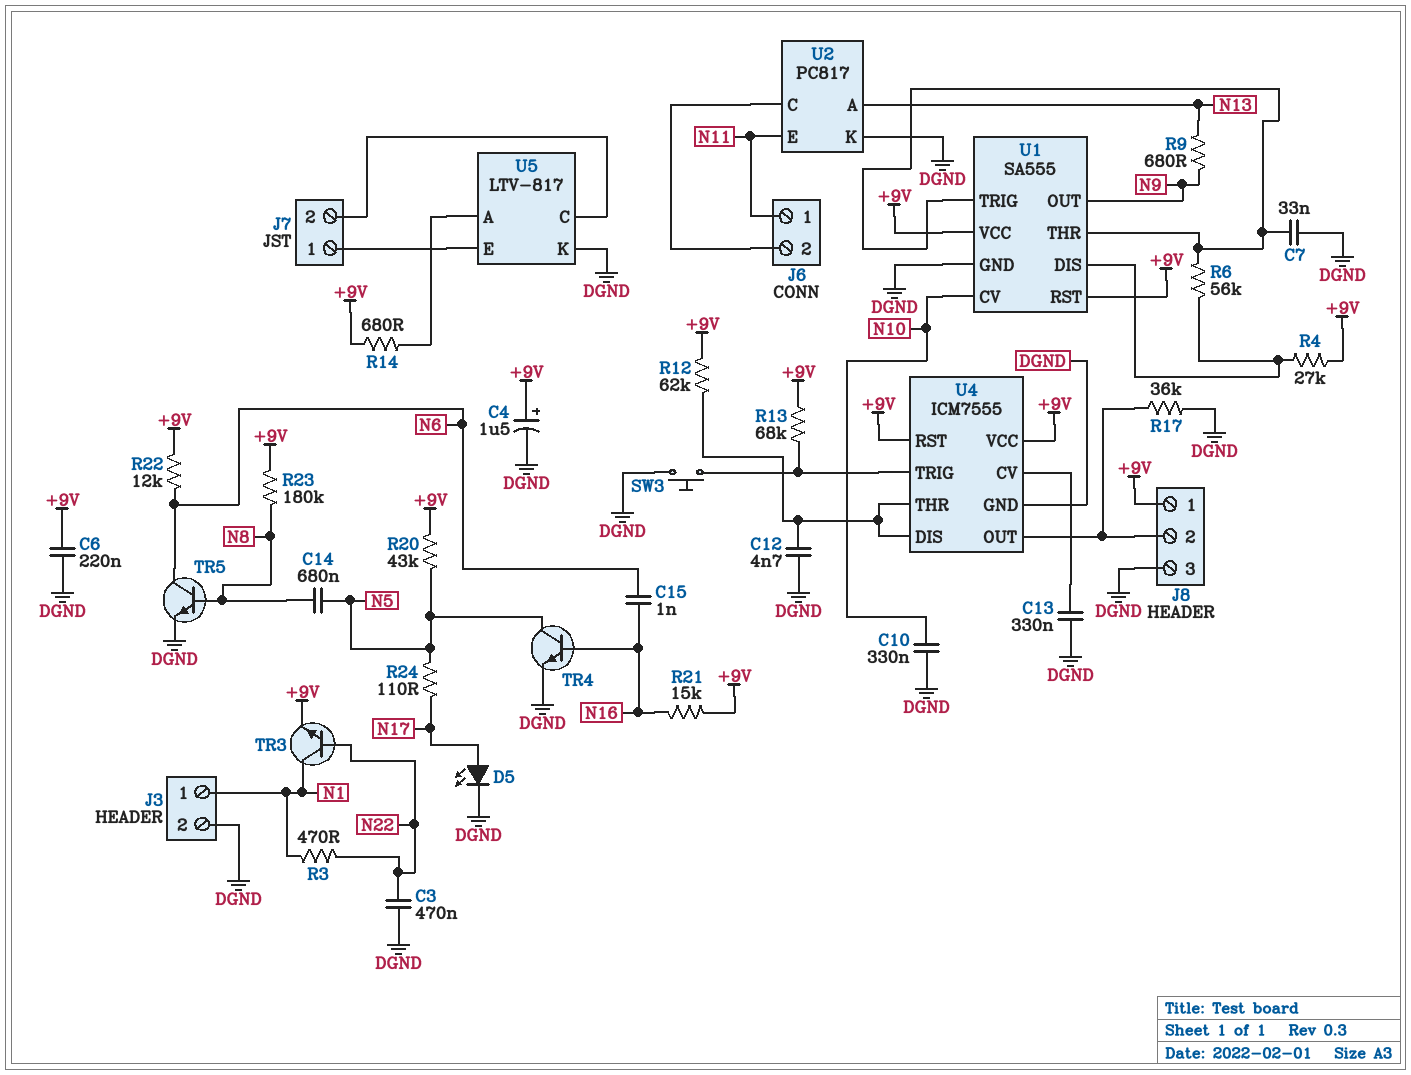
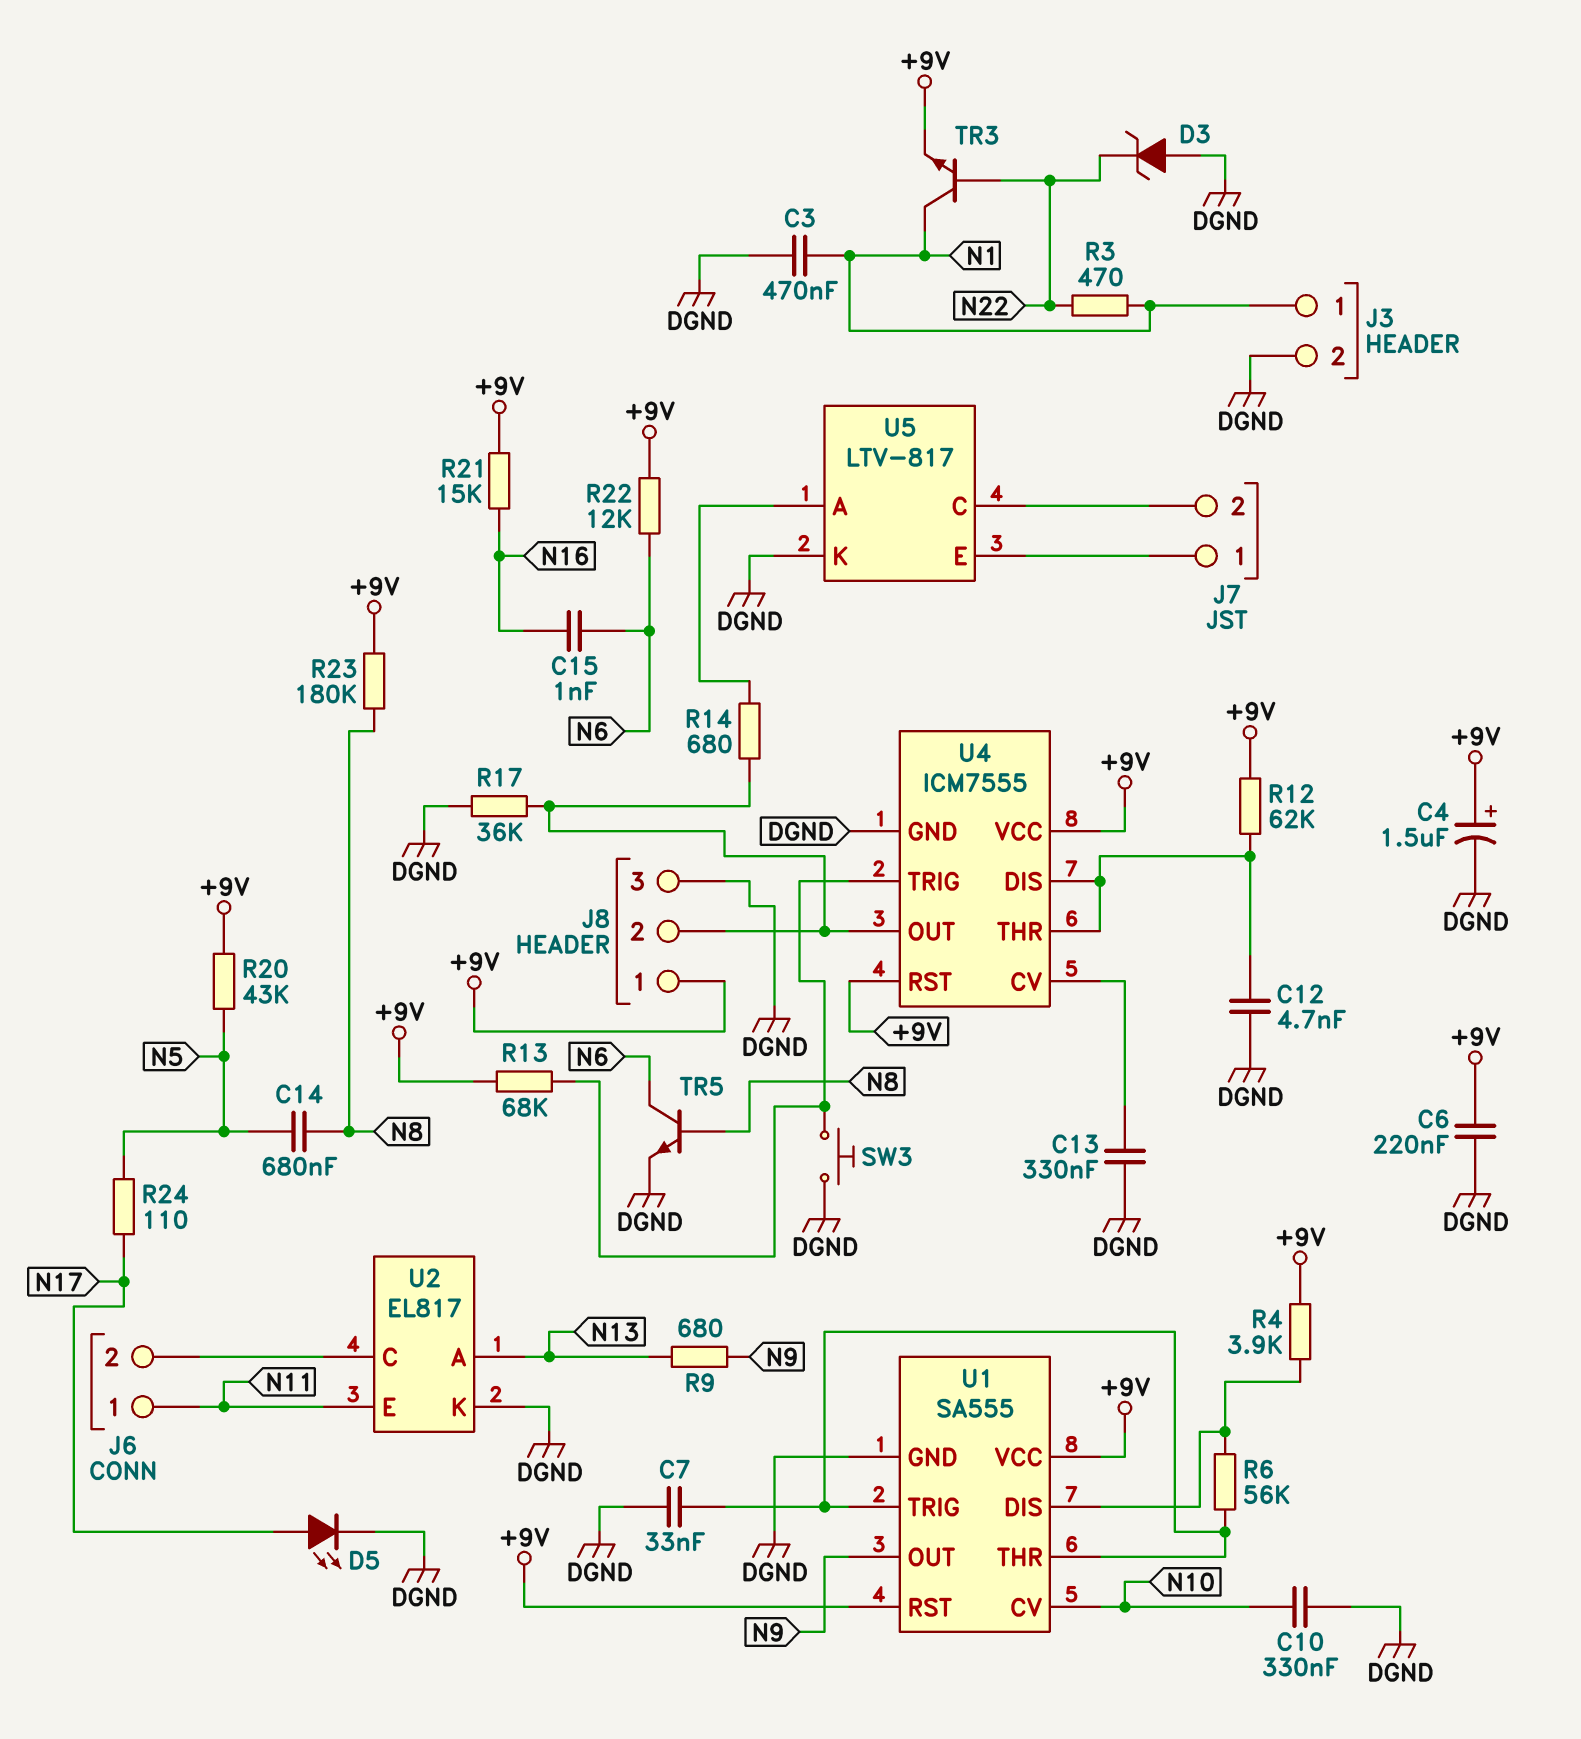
C3: 470nF (DGND, N22) -> 470nF (DGND, N1)
D3: none -> zener (A DGND, K N22)
R4: 27k (+9V, U1/DIS) -> 3.9k (+9V, U1/DIS)
R14: 680 (+9V, U5/A) -> 680 (J8/2, U5/A)
TR4: NPN (B N16, C N5, E DGND) -> none
U2: PC817 -> EL817

